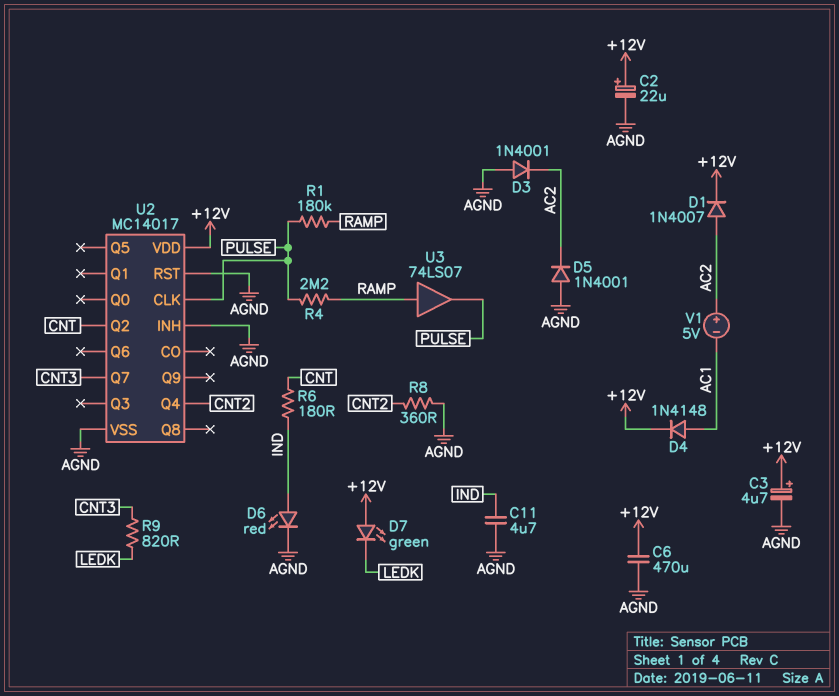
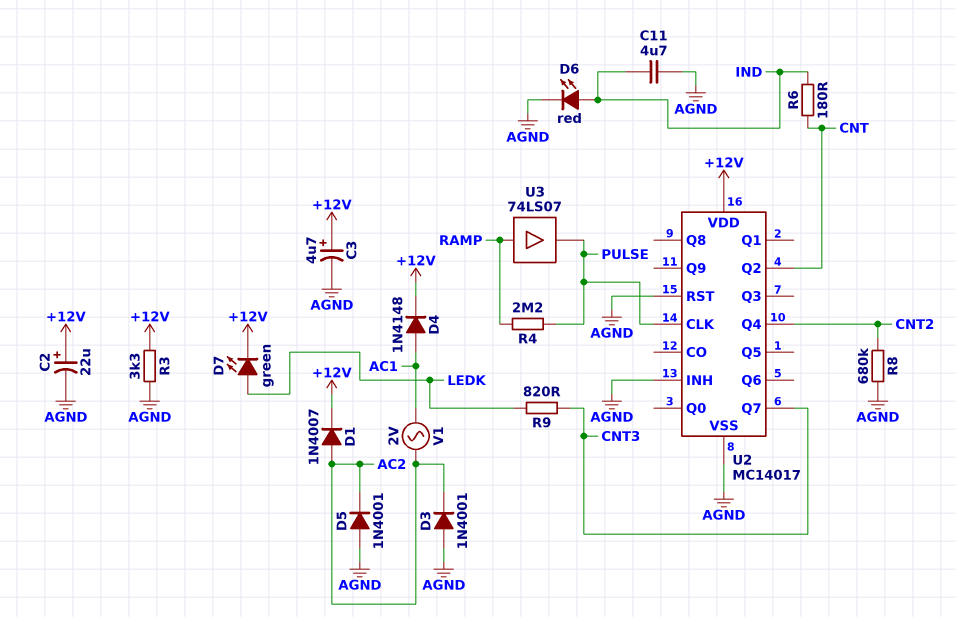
C6: 470uF (+12V, AGND) -> none
D7: LED green (A +12V, K LEDK) -> LED green (A LEDK, K +12V)
R1: 180k (PULSE, RAMP) -> none
R3: none -> 3.3k (+12V, AGND)
R8: 360 (AGND, CNT2) -> 680k (AGND, CNT2)
V1: 5V (plus AC2, minus AC1) -> AC 2V (AC1, AC2)

